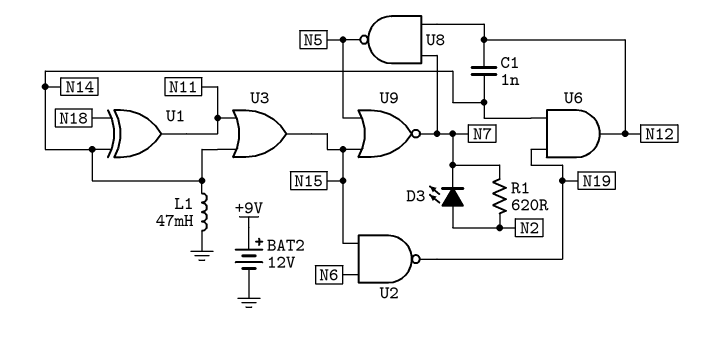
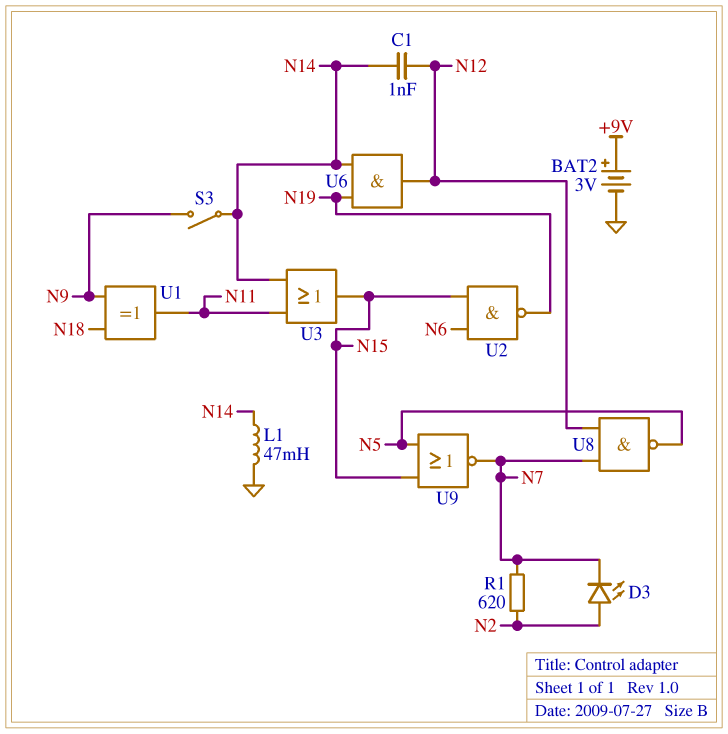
BAT2: 12V (plus +9V, minus GND) -> 3V (plus +9V, minus GND)
S3: none -> switch (N9, N14)
U1: XOR (in N14, in N18, out N11) -> XOR (in N9, in N18, out N11)

